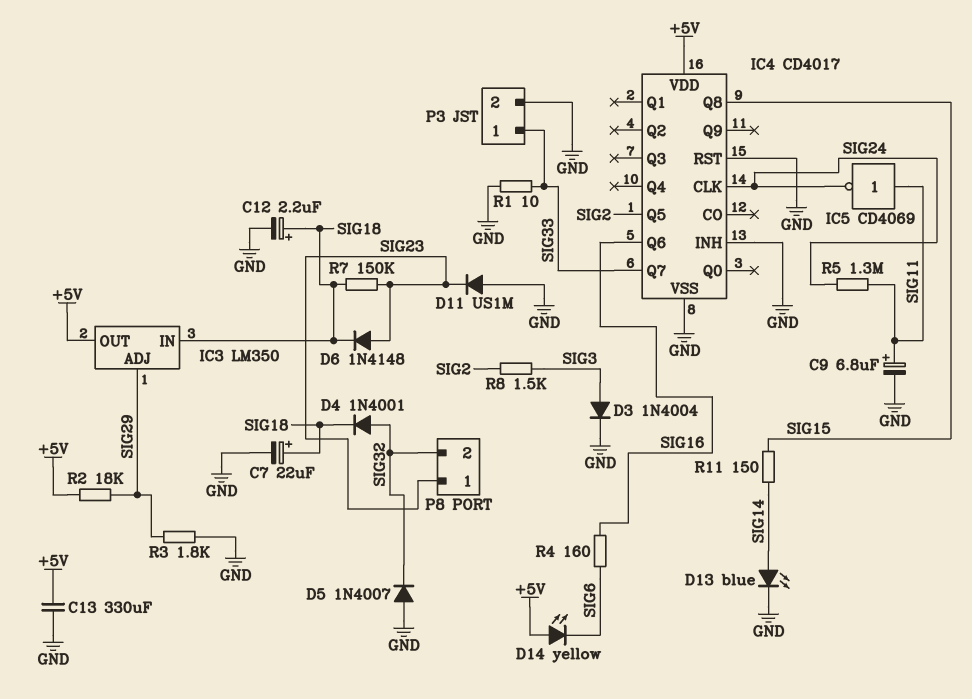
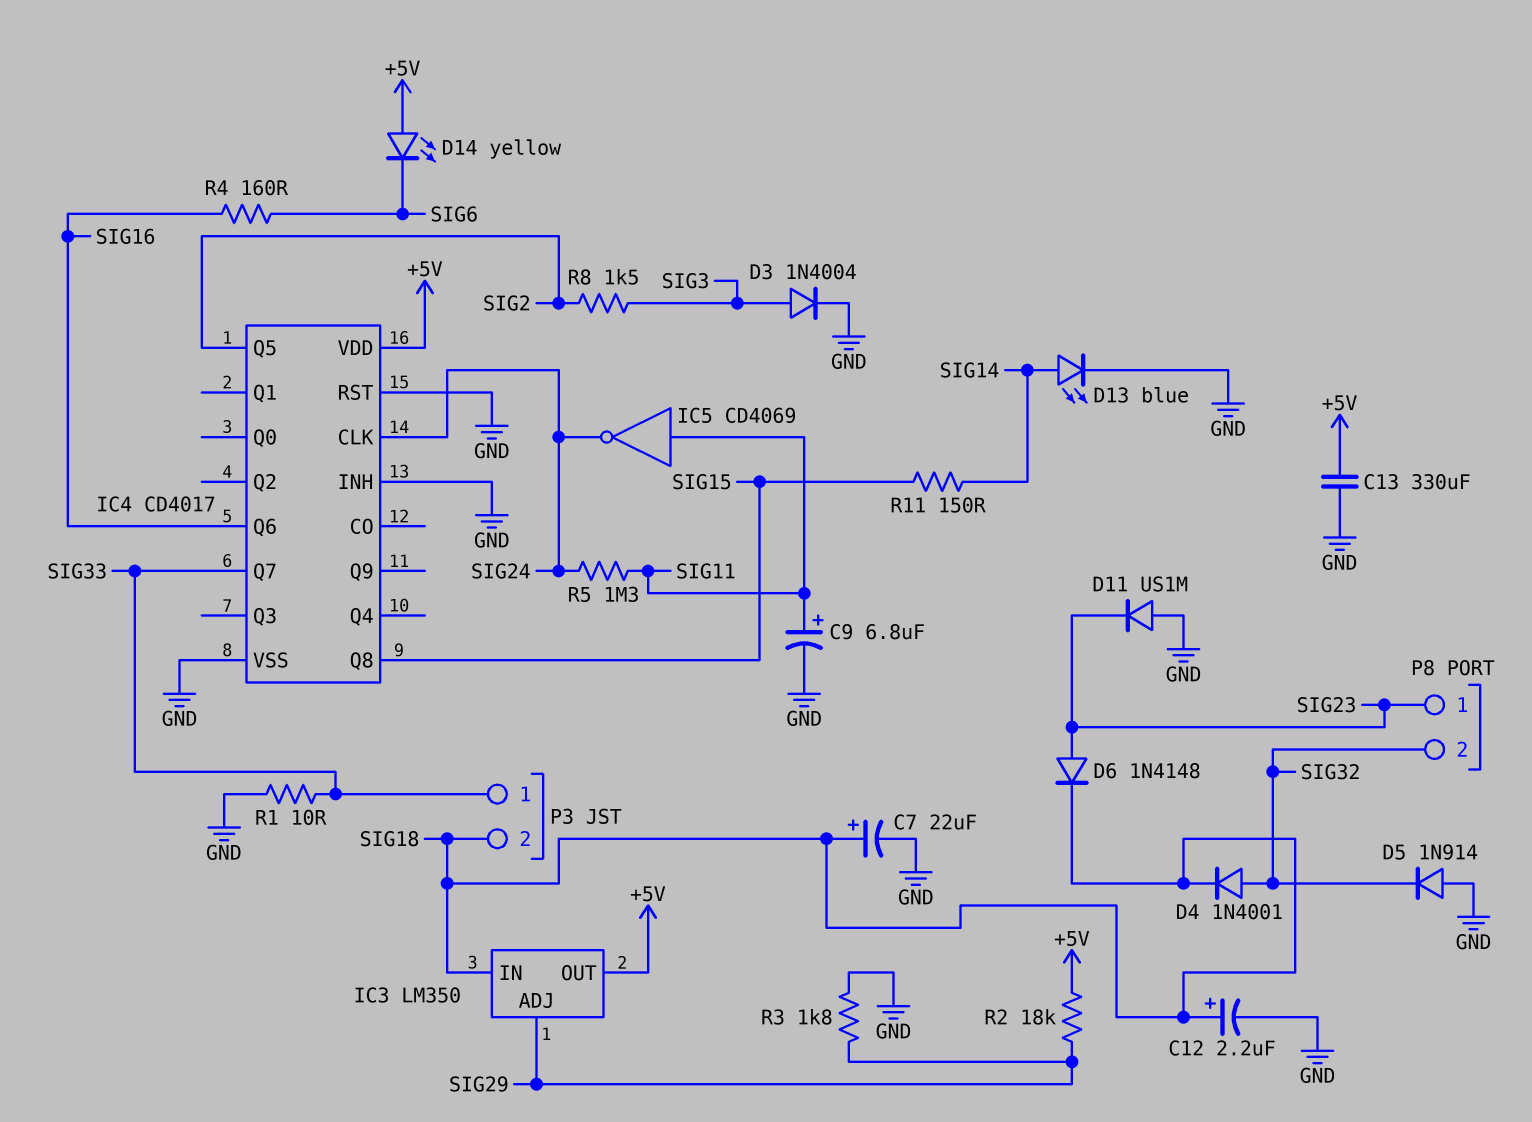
D5: diode 1N4007 (A GND, K SIG32) -> diode 1N914 (A GND, K SIG32)
P3 pin 2: GND -> SIG18
R7: 150k (SIG18, SIG23) -> none

